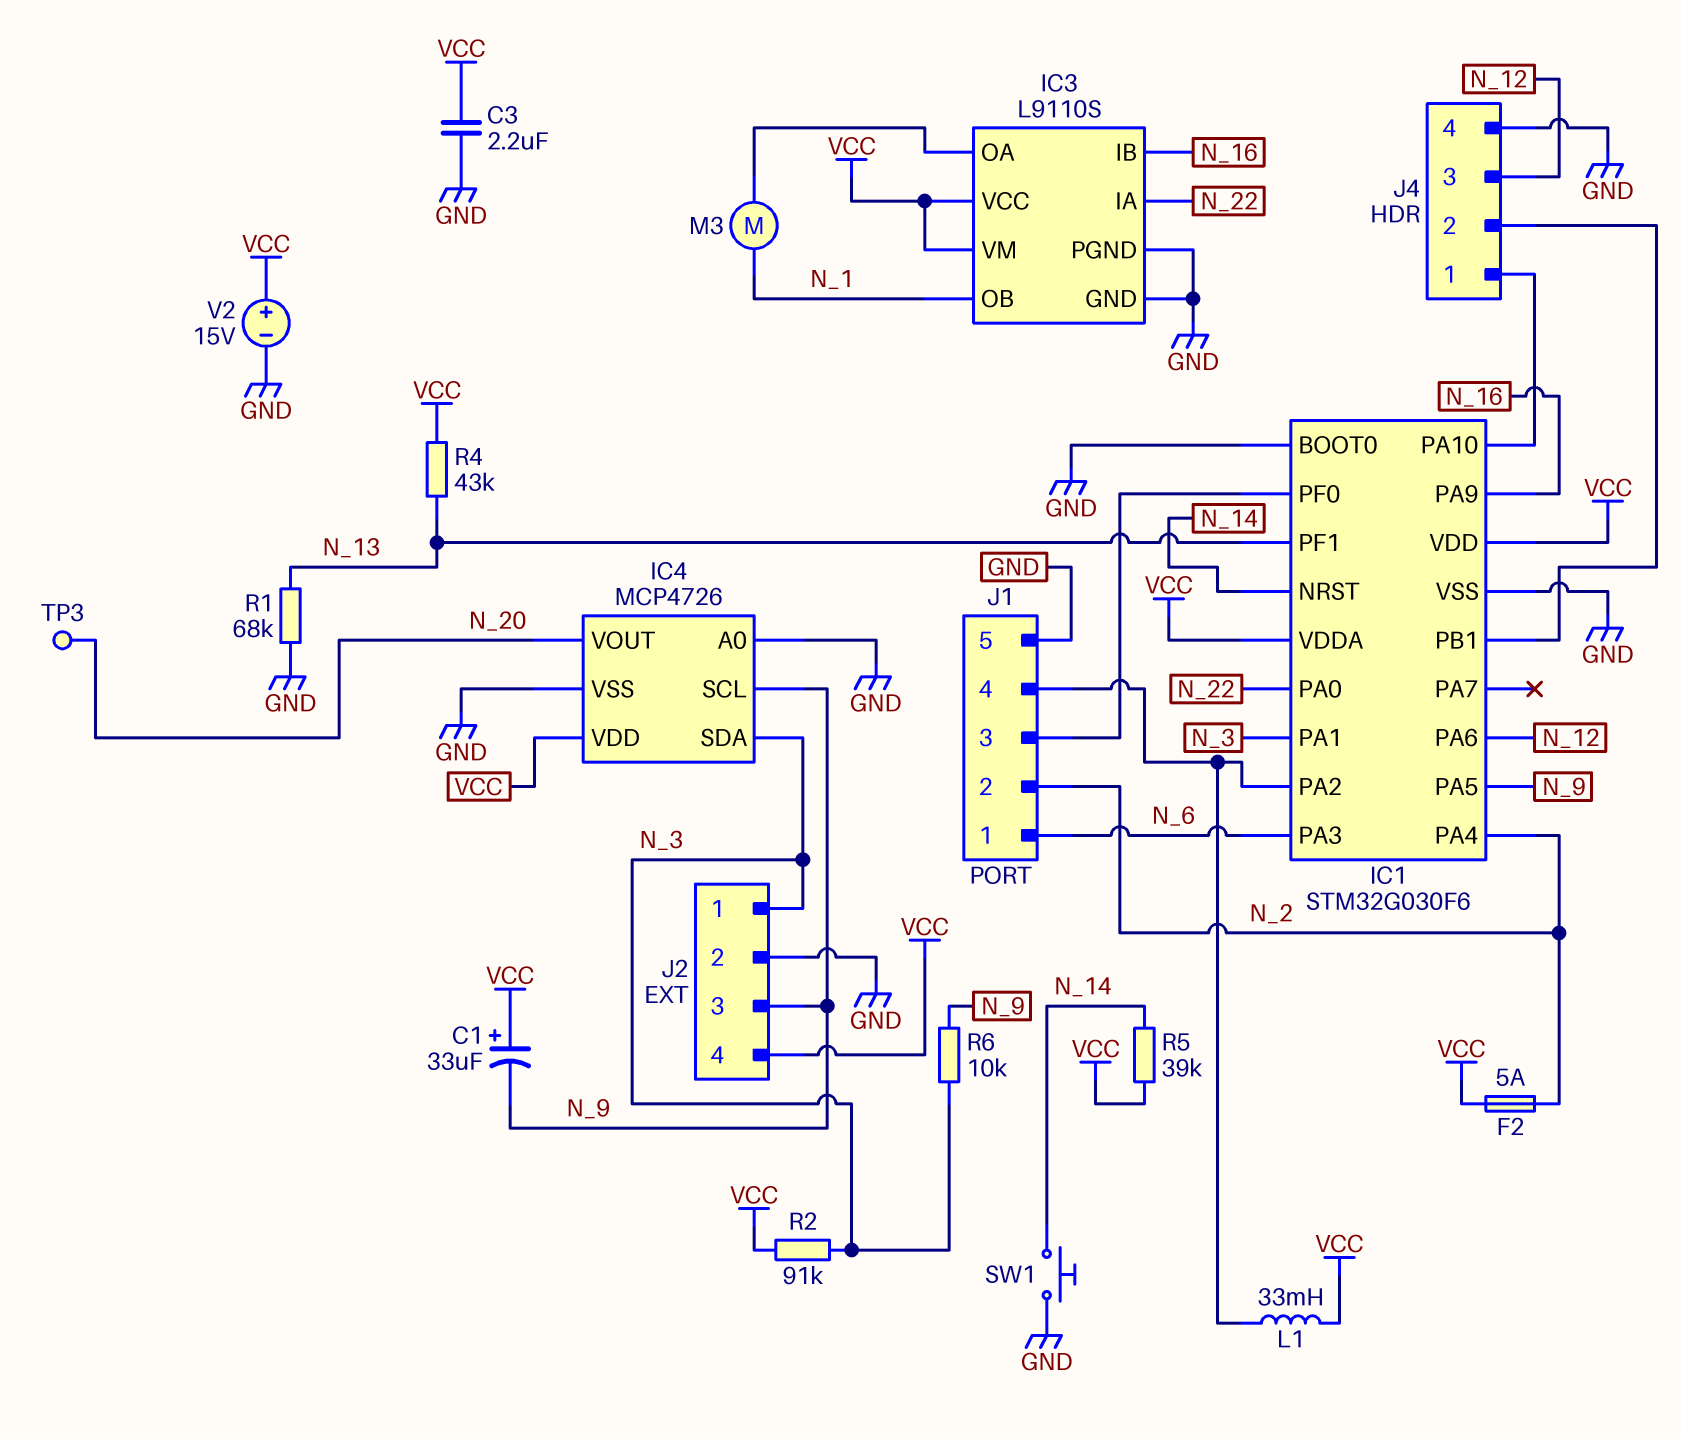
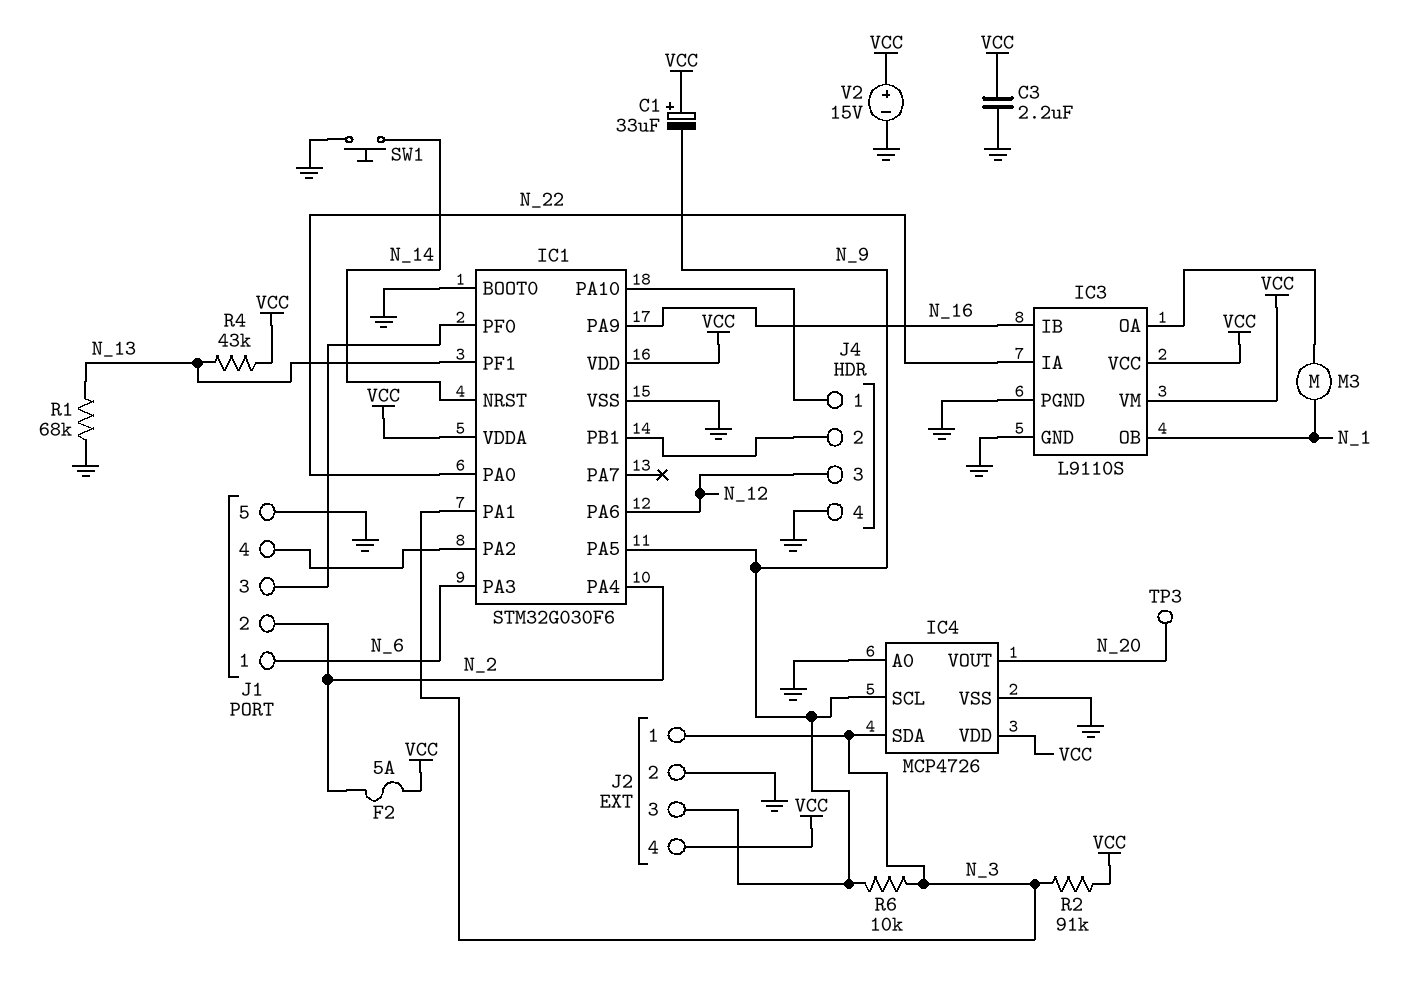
L1: 33mH (IC1/PA2, VCC) -> none
R5: 39k (N_14, VCC) -> none

